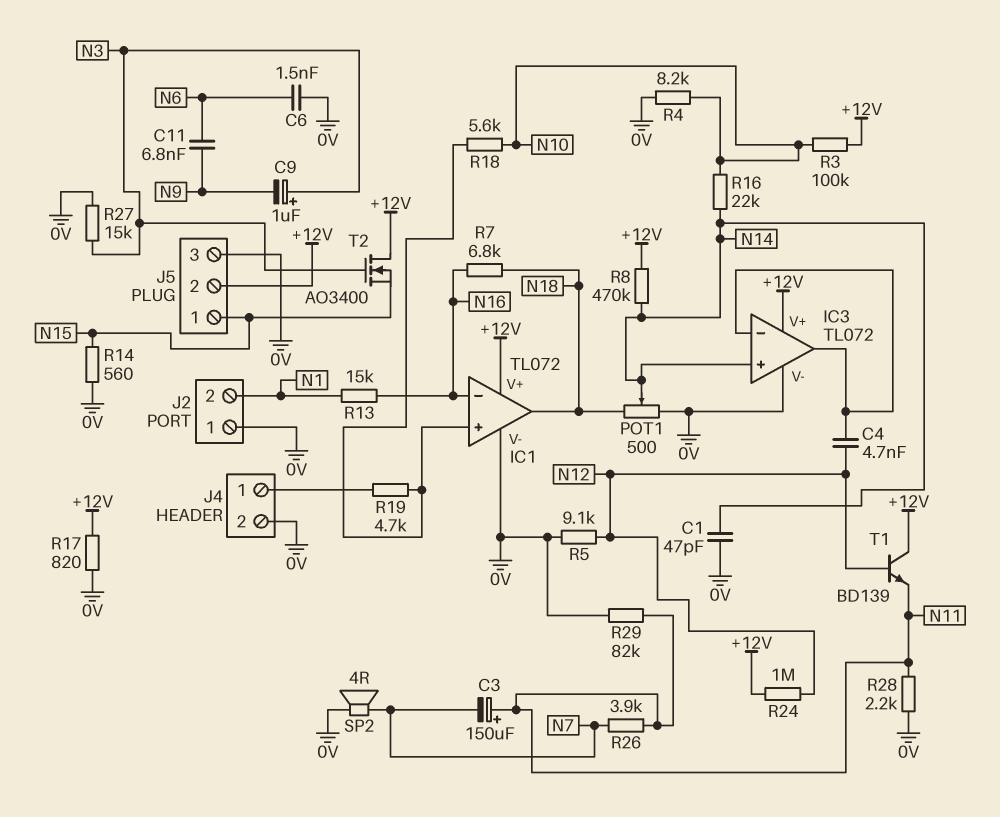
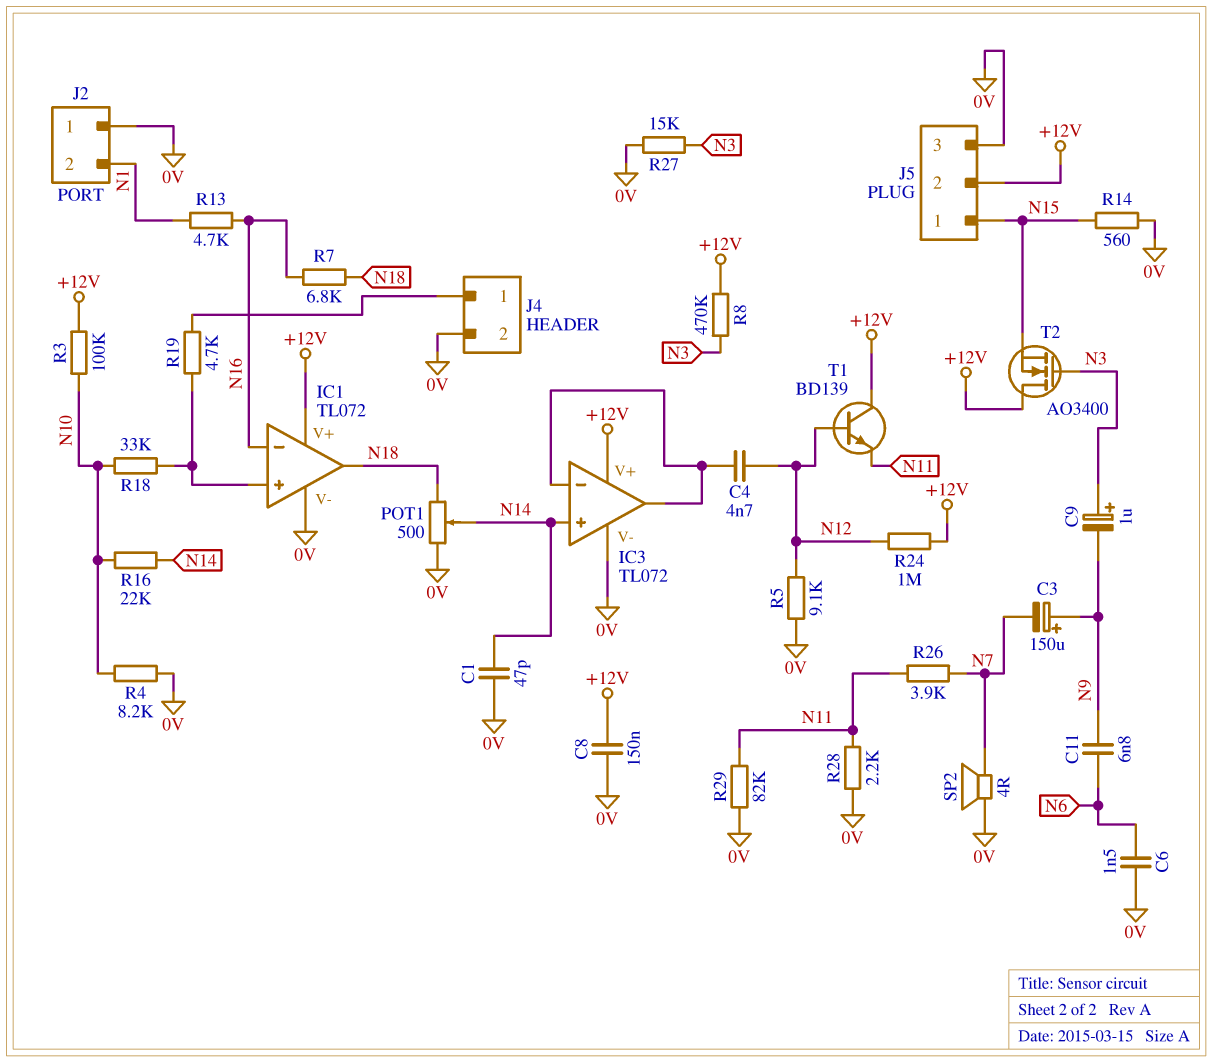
C3: 150uF (plus N11, minus N7) -> 150uF (plus N9, minus N7)
C8: none -> 150nF (+12V, 0V)
R8: 470k (+12V, N14) -> 470k (+12V, N3)
R13: 15k (N1, N16) -> 4.7k (N1, N16)
R17: 820 (+12V, 0V) -> none
R18: 5.6k (IC1/in+, N10) -> 33k (IC1/in+, N10)

